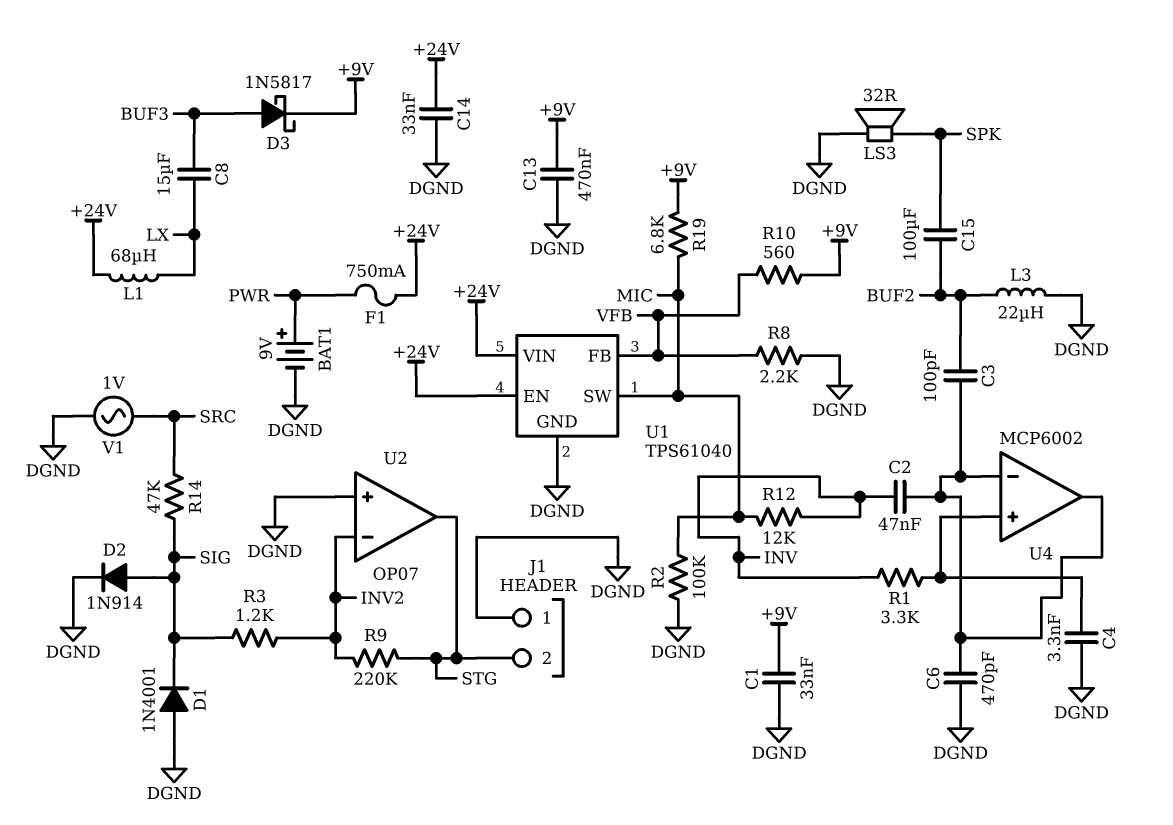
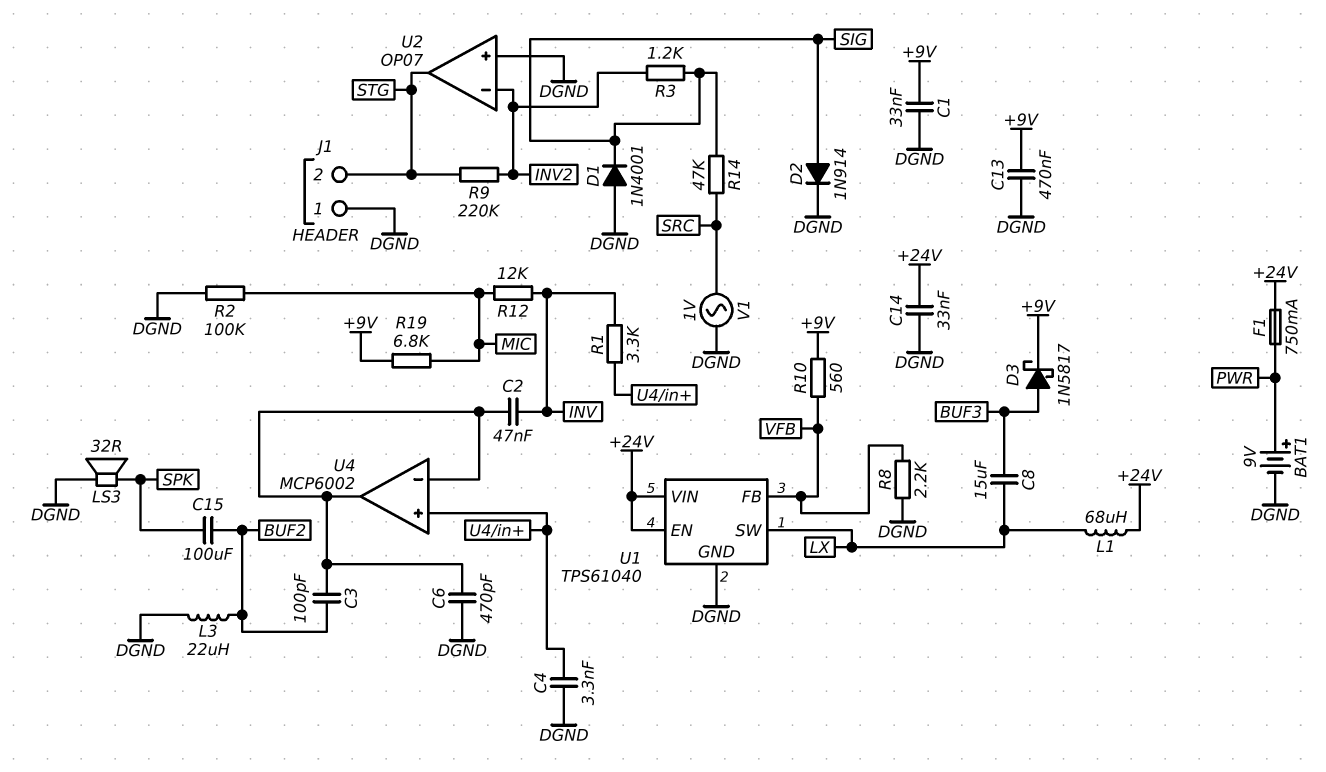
U1 pin SW: MIC -> LX

